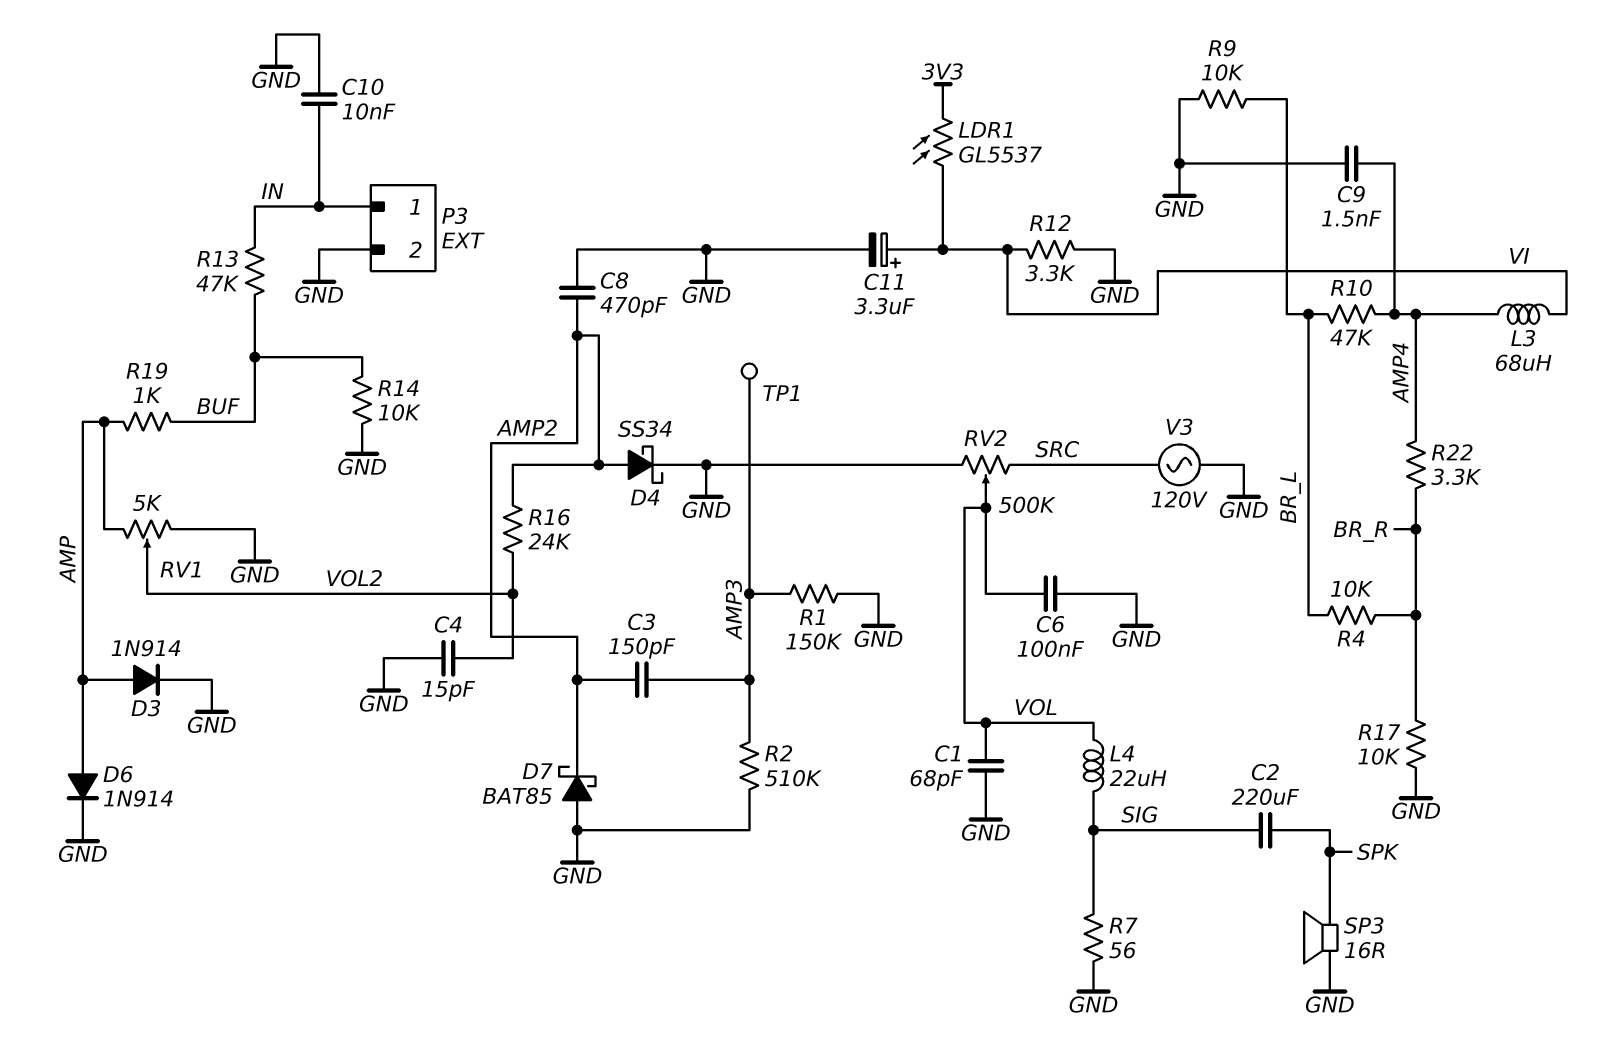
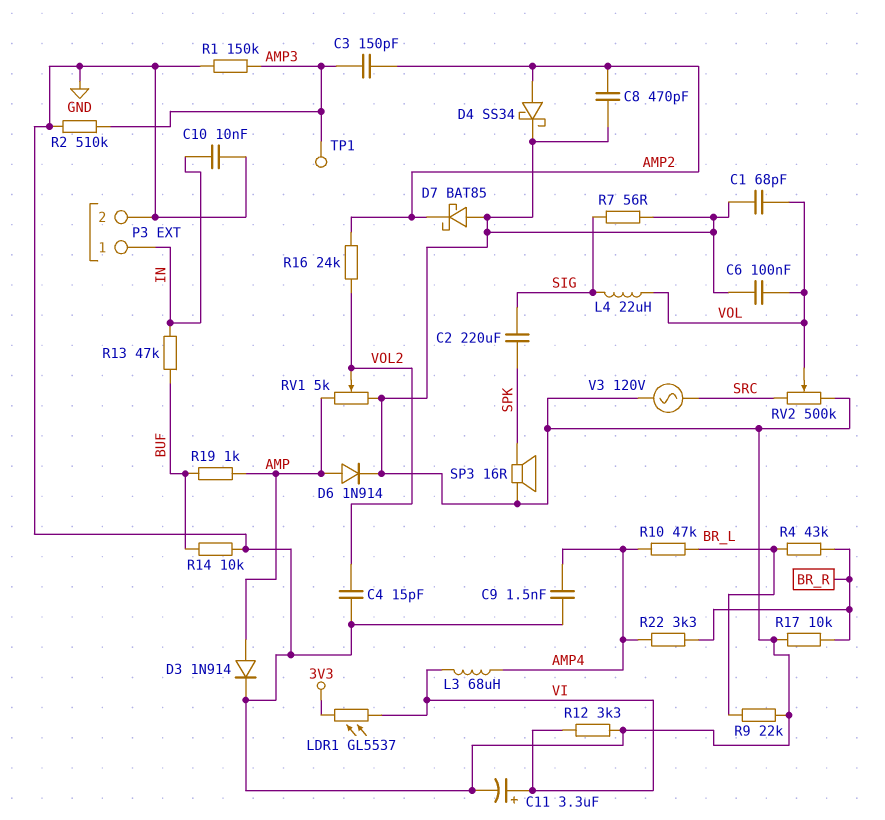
R4: 10k (BR_L, BR_R) -> 43k (BR_L, BR_R)
R9: 10k (BR_L, GND) -> 22k (BR_L, GND)

